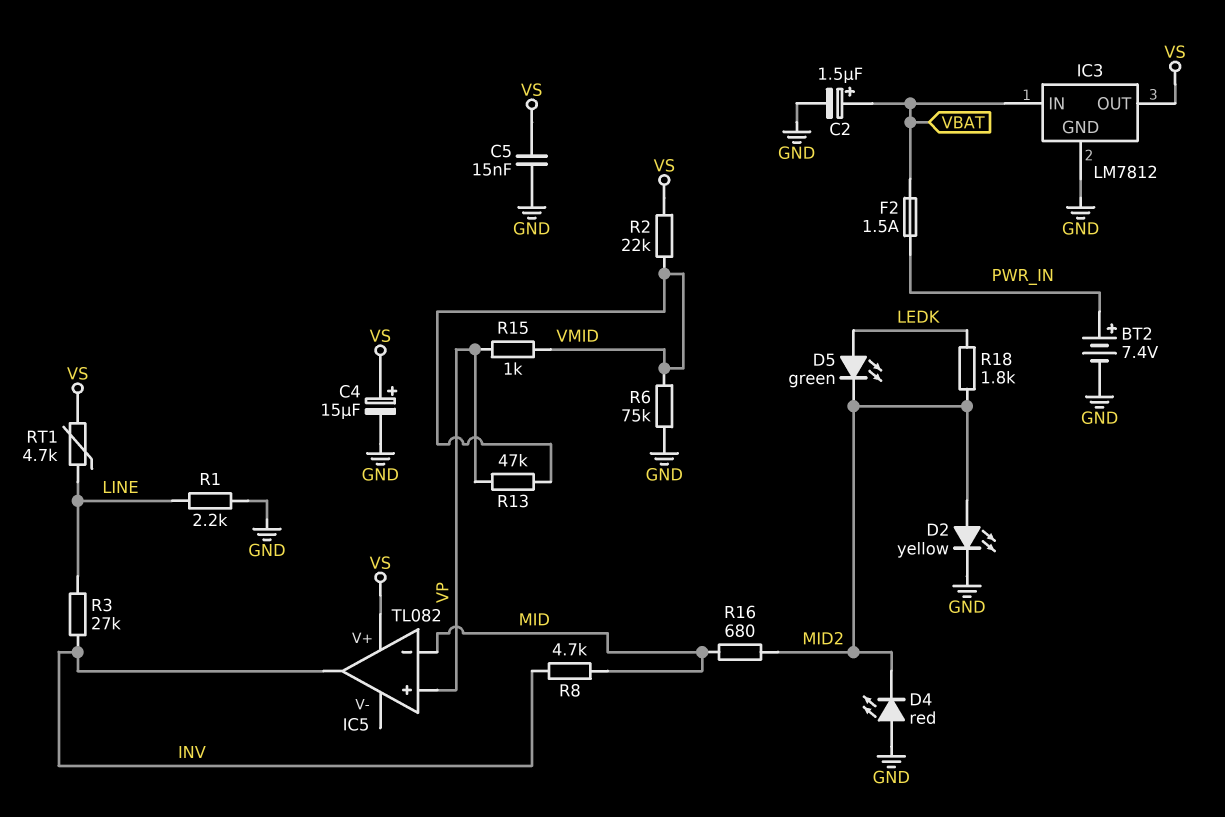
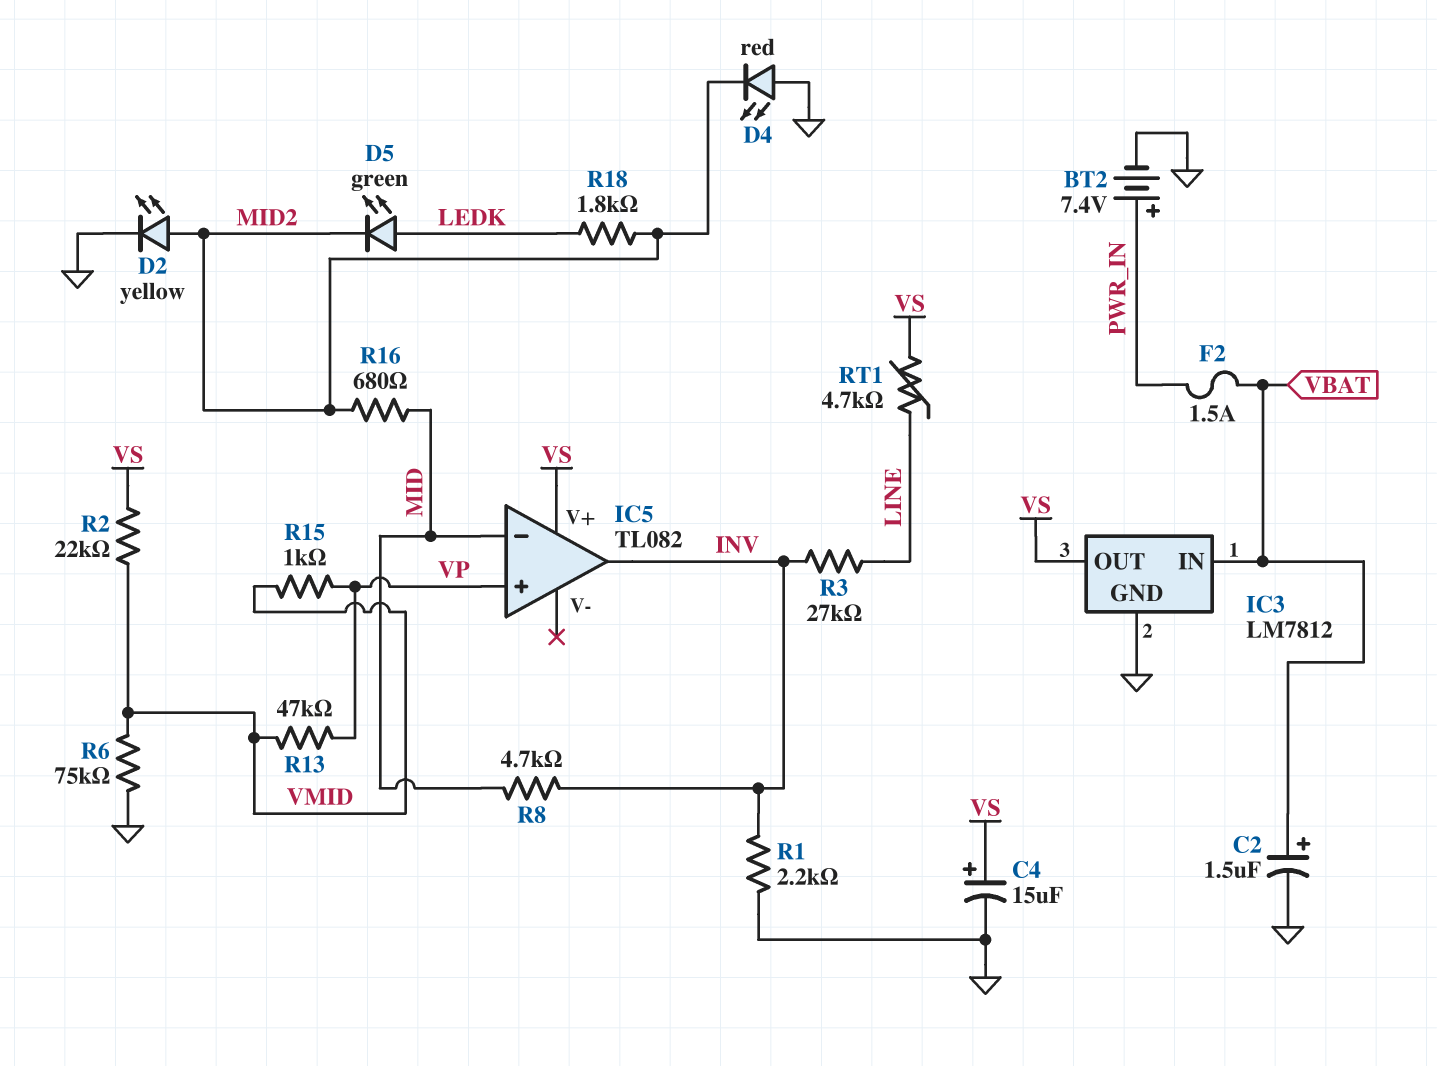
C5: 15nF (GND, VS) -> none
R1: 2.2k (GND, LINE) -> 2.2k (GND, INV)

